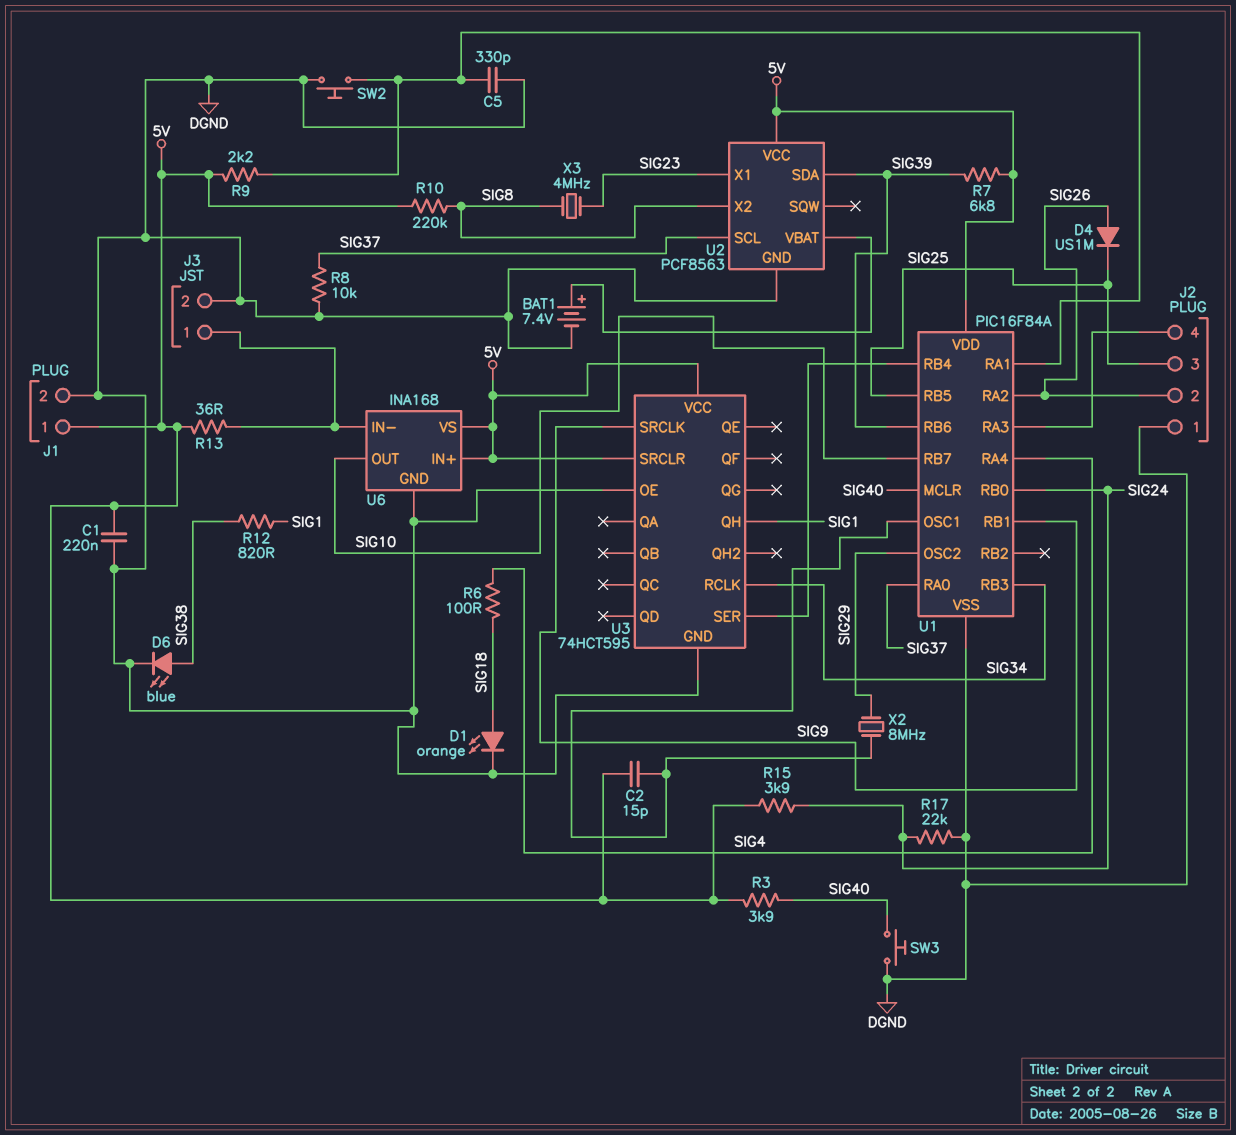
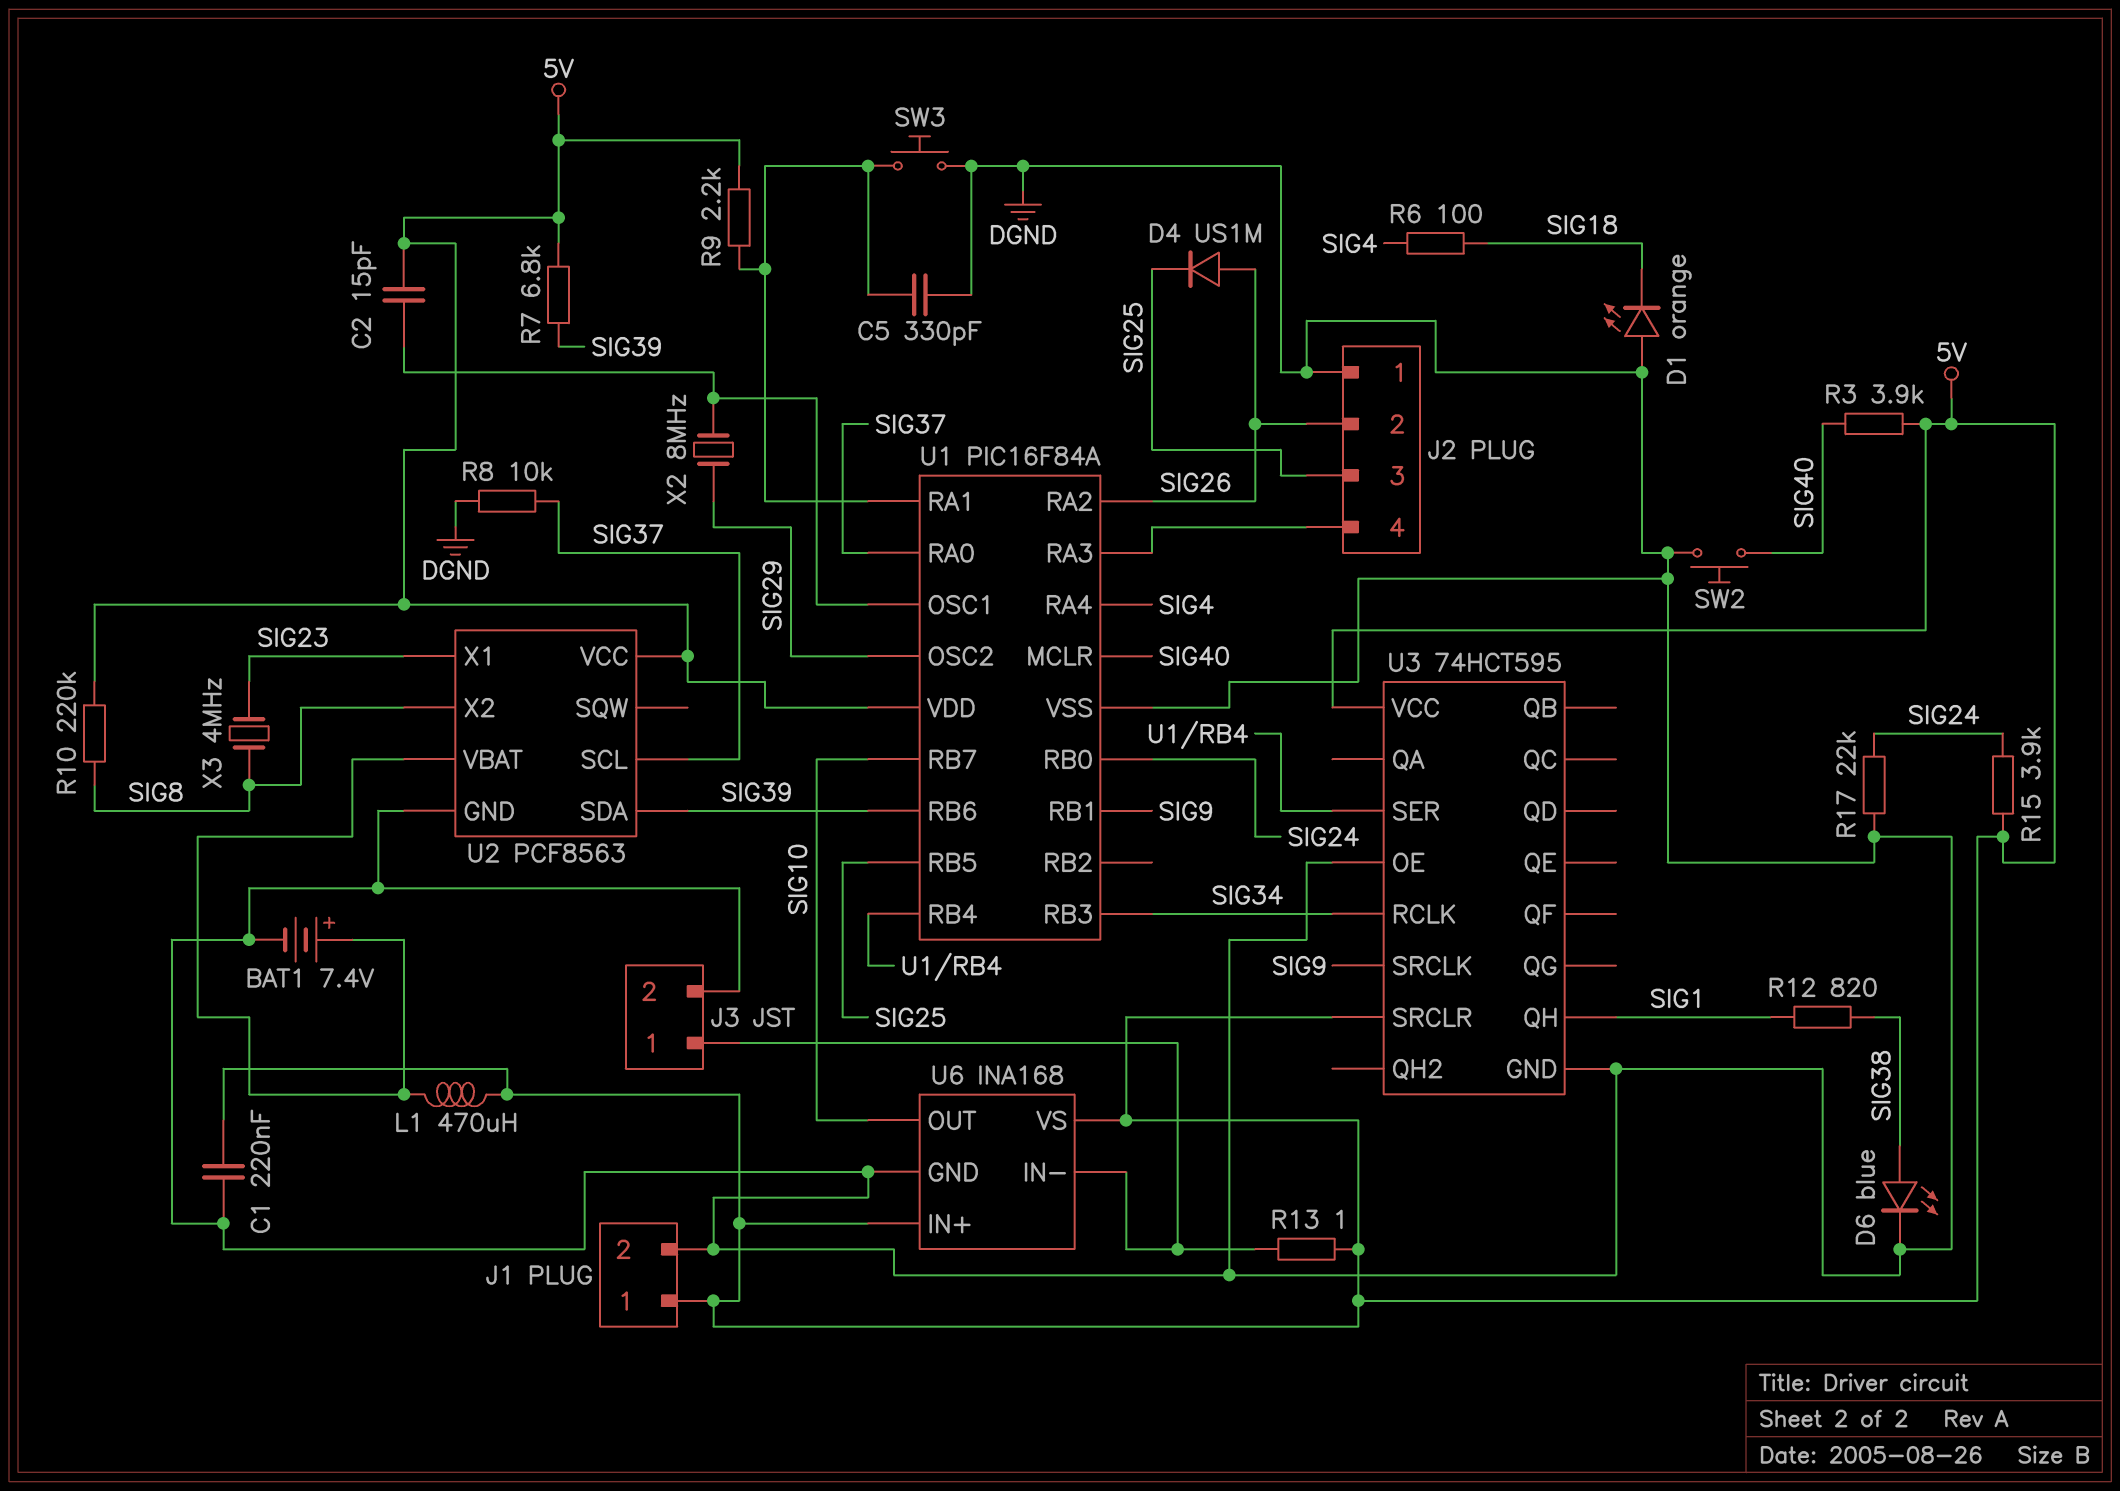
D1: LED orange (A SIG18, K DGND) -> LED orange (A DGND, K SIG18)
L1: none -> 470uH (5V, U2/VBAT)
R13: 36 (5V, J3/1) -> 1 (5V, J3/1)
SW2: button (DGND, U1/RA1) -> button (DGND, SIG40)
SW3: button (DGND, SIG40) -> button (DGND, U1/RA1)

